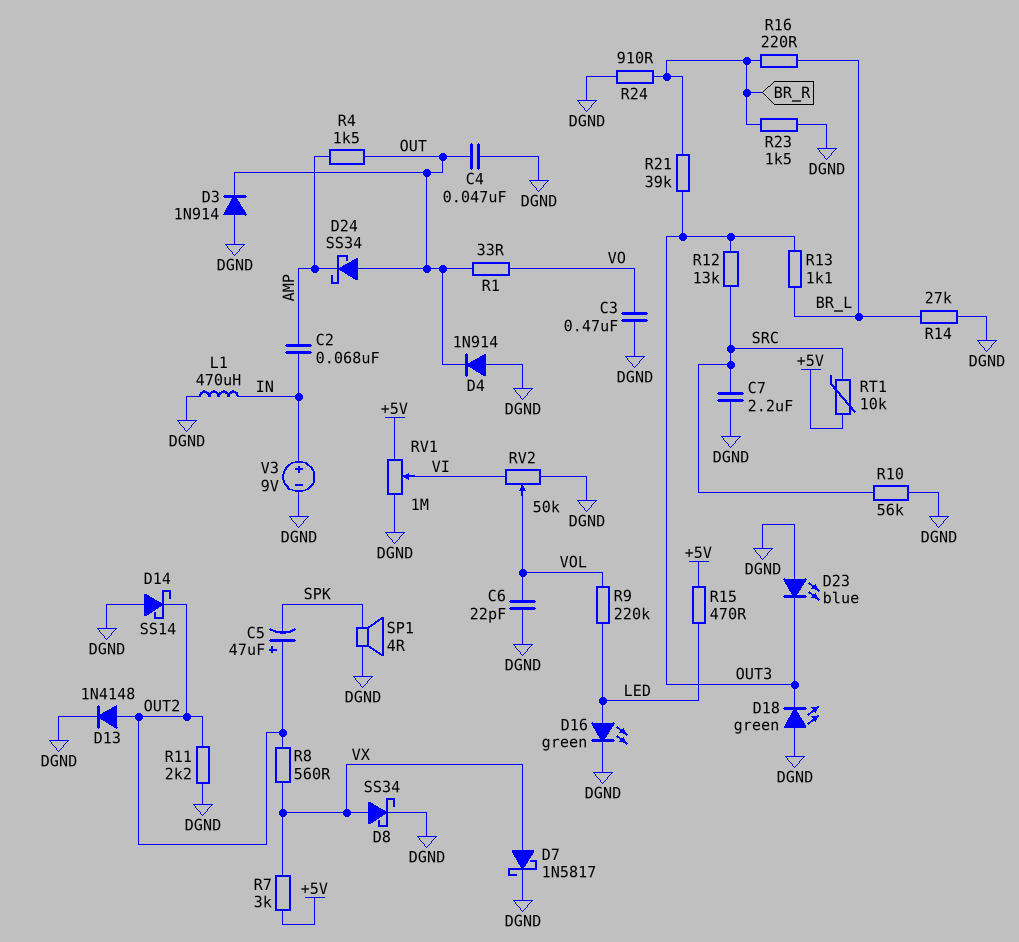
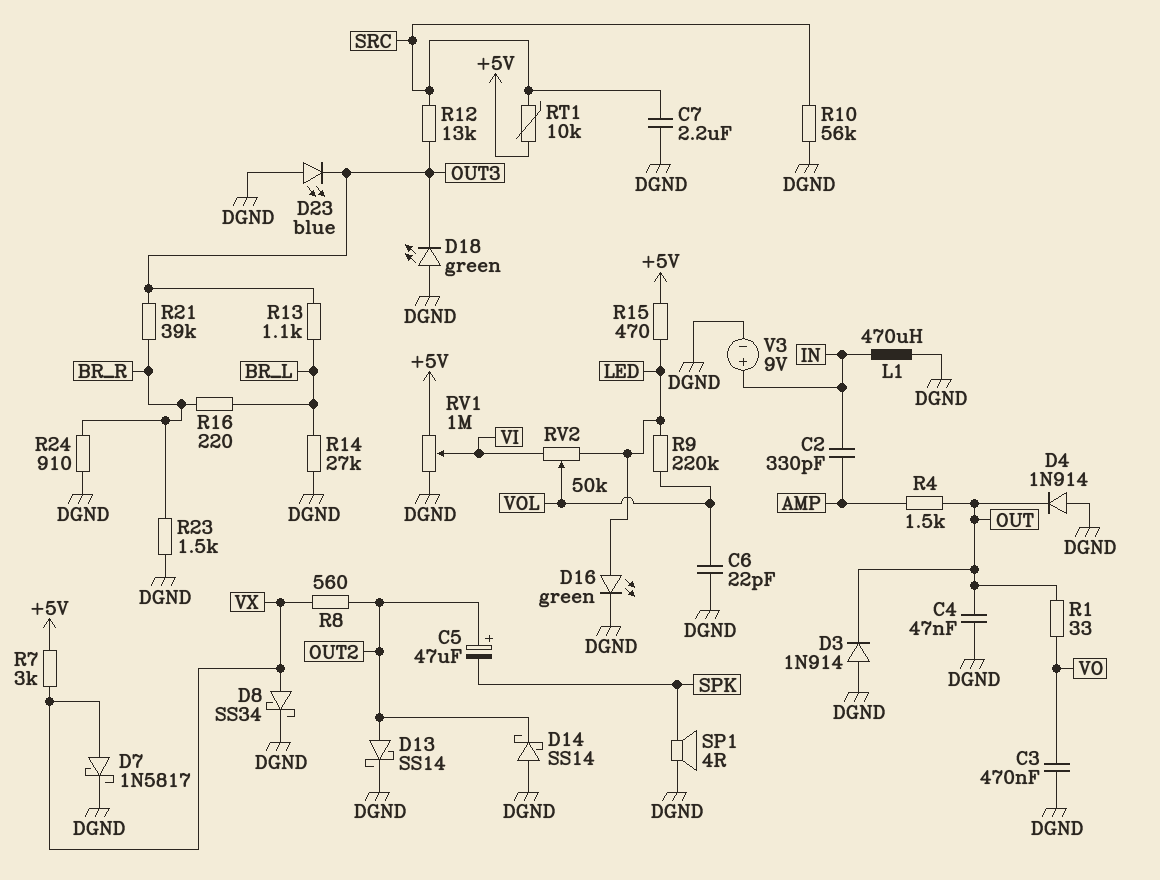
C2: 68nF (AMP, IN) -> 330pF (AMP, IN)
D13: diode 1N4148 (A OUT2, K DGND) -> schottky SS14 (A OUT2, K DGND)
D24: schottky SS34 (A OUT, K AMP) -> none
R11: 2.2k (DGND, OUT2) -> none
RV2: 50k (DGND, VI, wiper VOL) -> 50k (LED, VI, wiper VOL)

